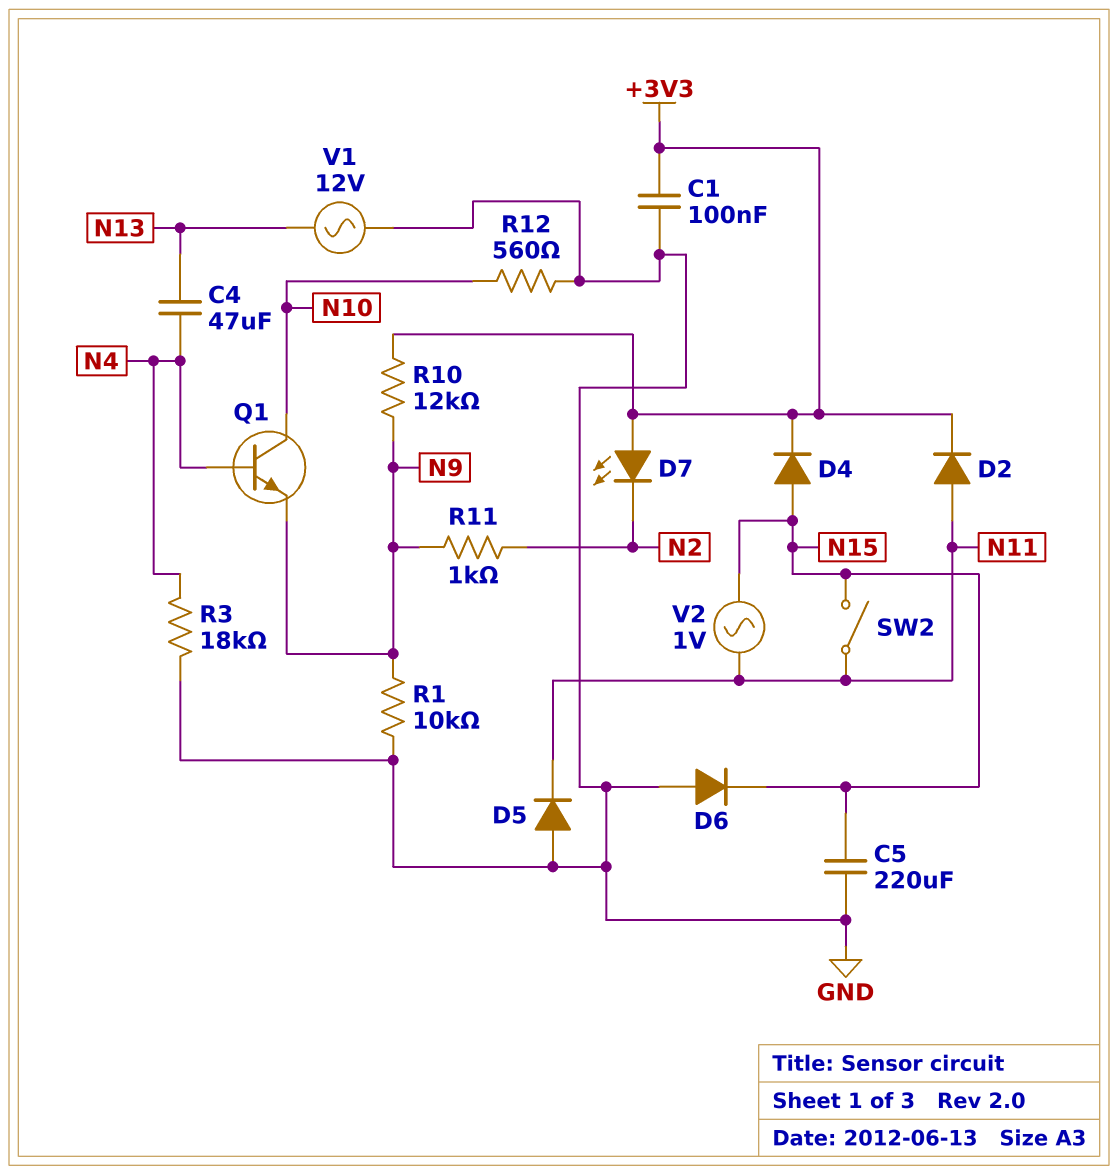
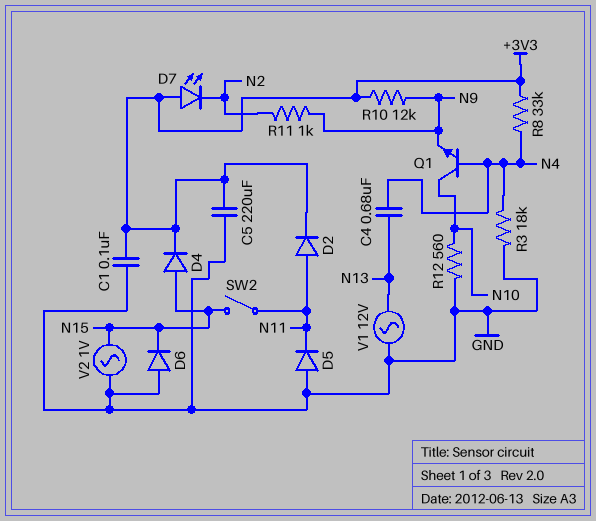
C4: 47uF (N4, N13) -> 680nF (N4, N13)
C5: 220uF (GND, N15) -> 220uF (+3V3, GND)
R1: 10k (GND, N9) -> none
R8: none -> 33k (+3V3, N4)
V2: AC 1V (N11, N15) -> AC 1V (GND, N15)

